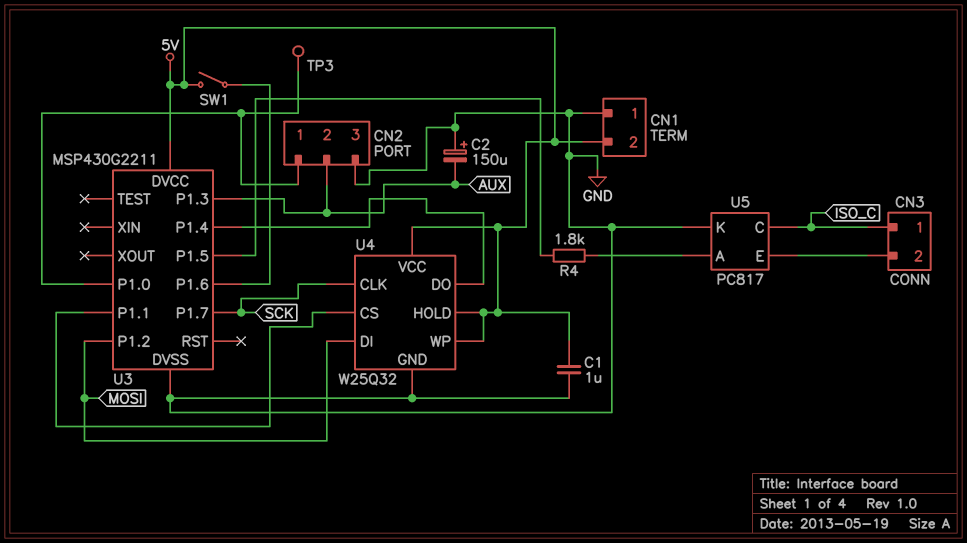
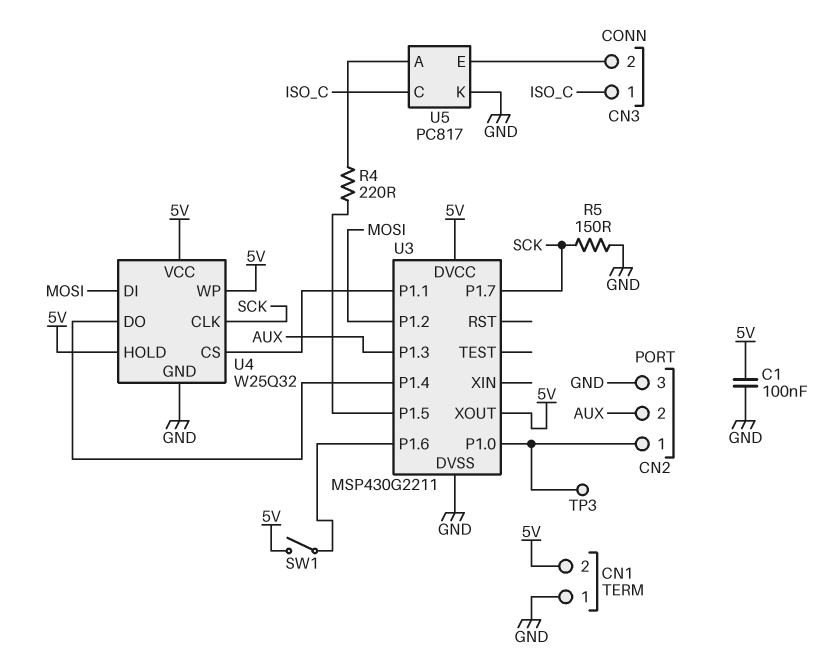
C1: 1uF (5V, GND) -> 100nF (5V, GND)
C2: 150uF (plus GND, minus AUX) -> none
R4: 1.8k (U3/P1.5, U5/A) -> 220 (U3/P1.5, U5/A)
R5: none -> 150 (GND, SCK)
U3 pin XOUT: none -> 5V

